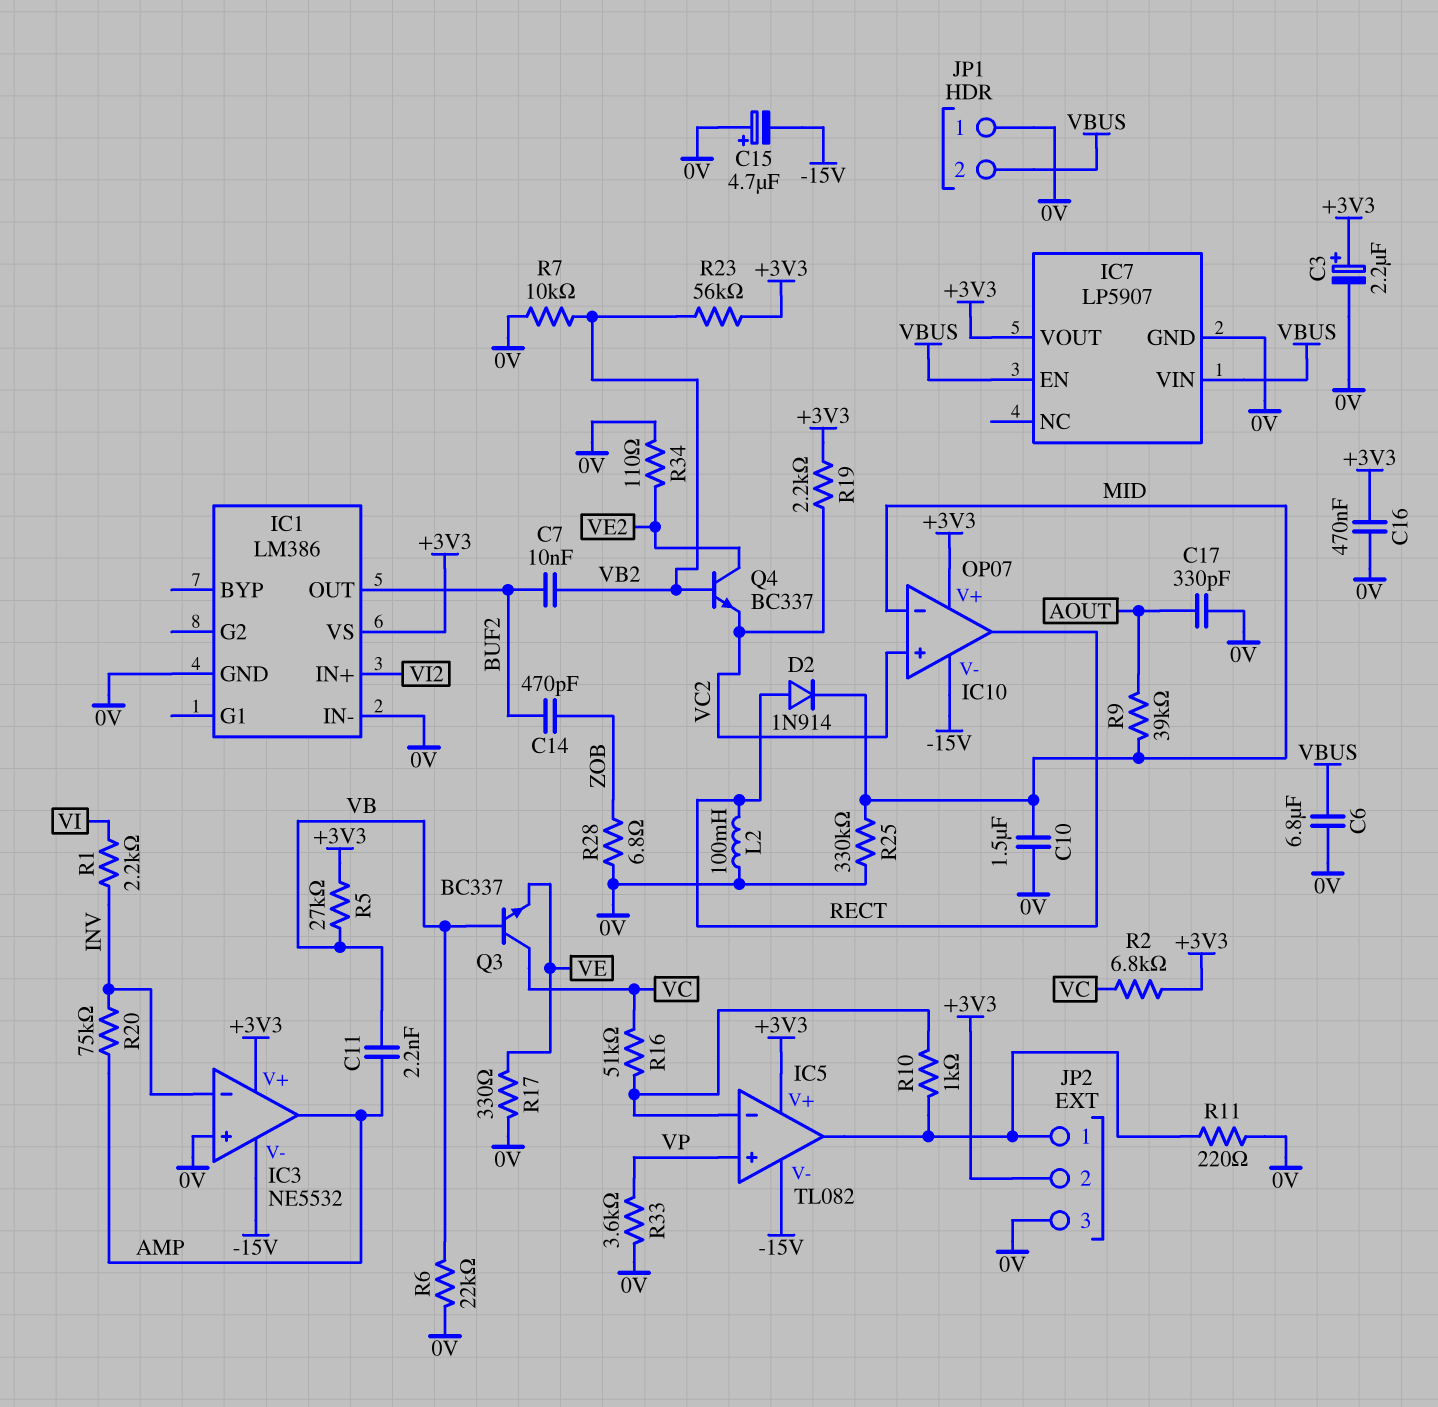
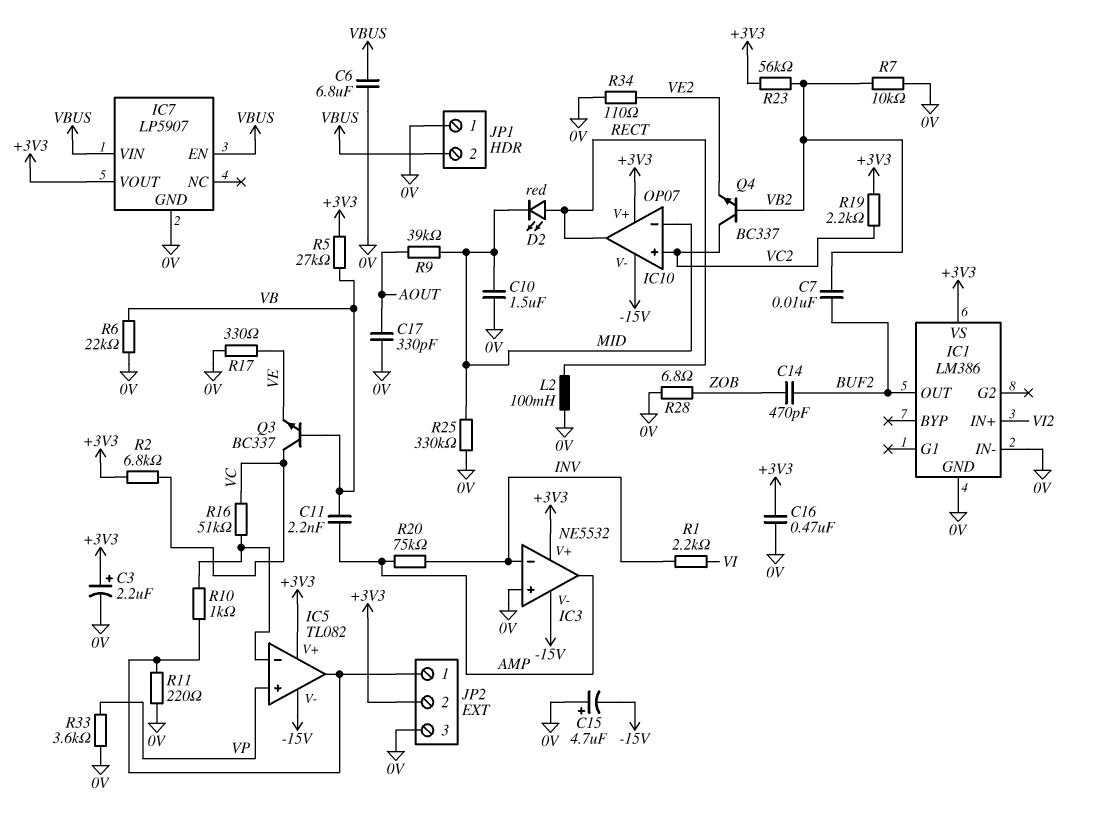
D2: diode 1N914 (A RECT, K MID) -> LED red (A RECT, K MID)
Q4: NPN BC337 (B VB2, C VE2, E VC2) -> NPN BC337 (B VB2, C VC2, E VE2)

